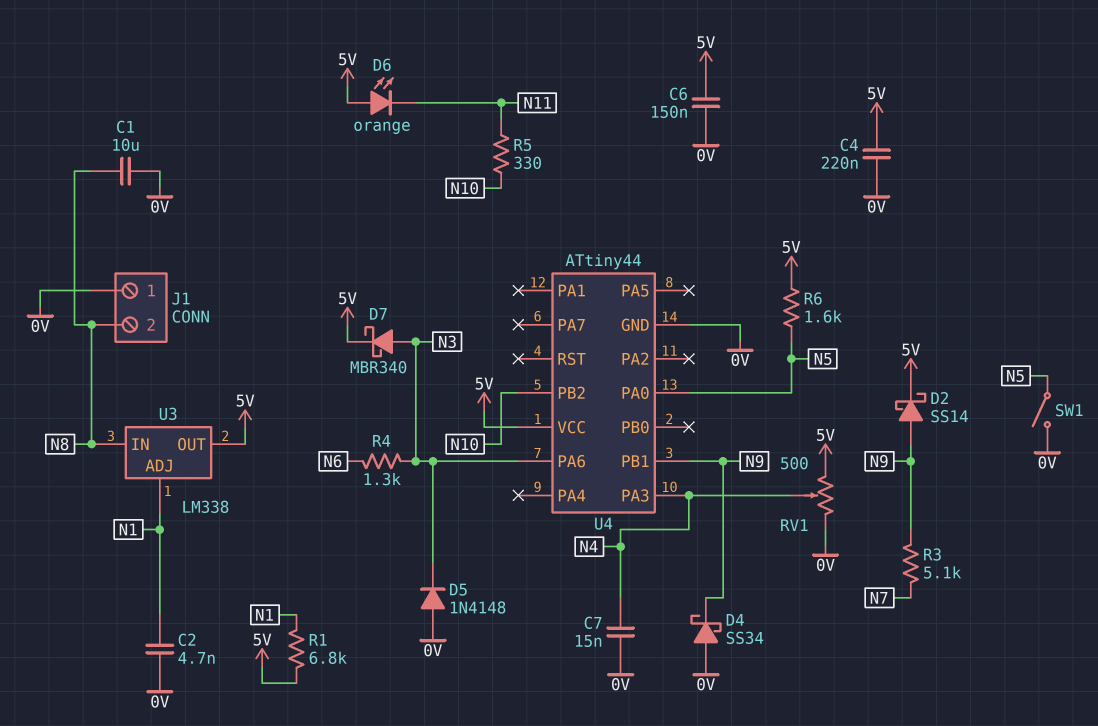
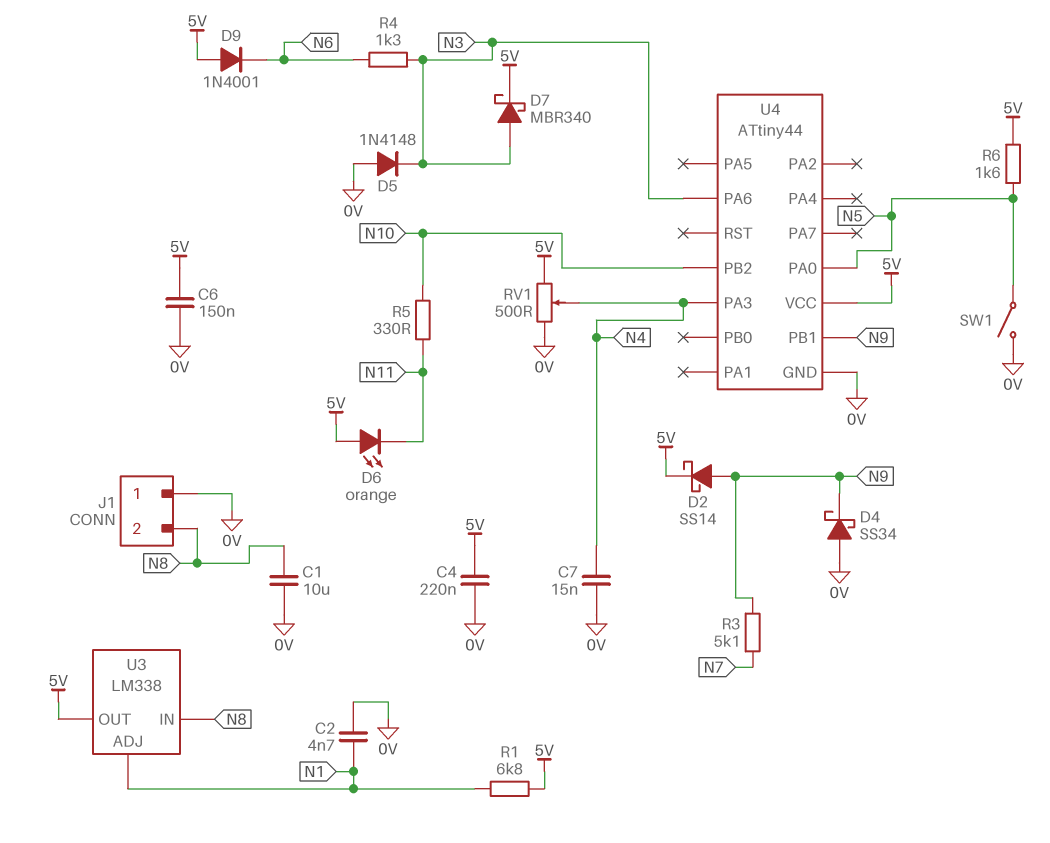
D9: none -> diode 1N4001 (A 5V, K N6)

